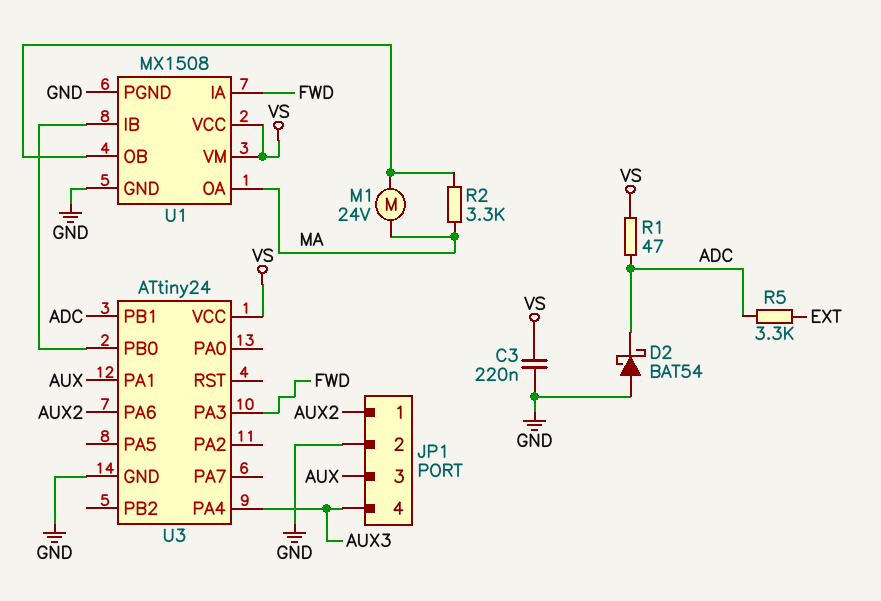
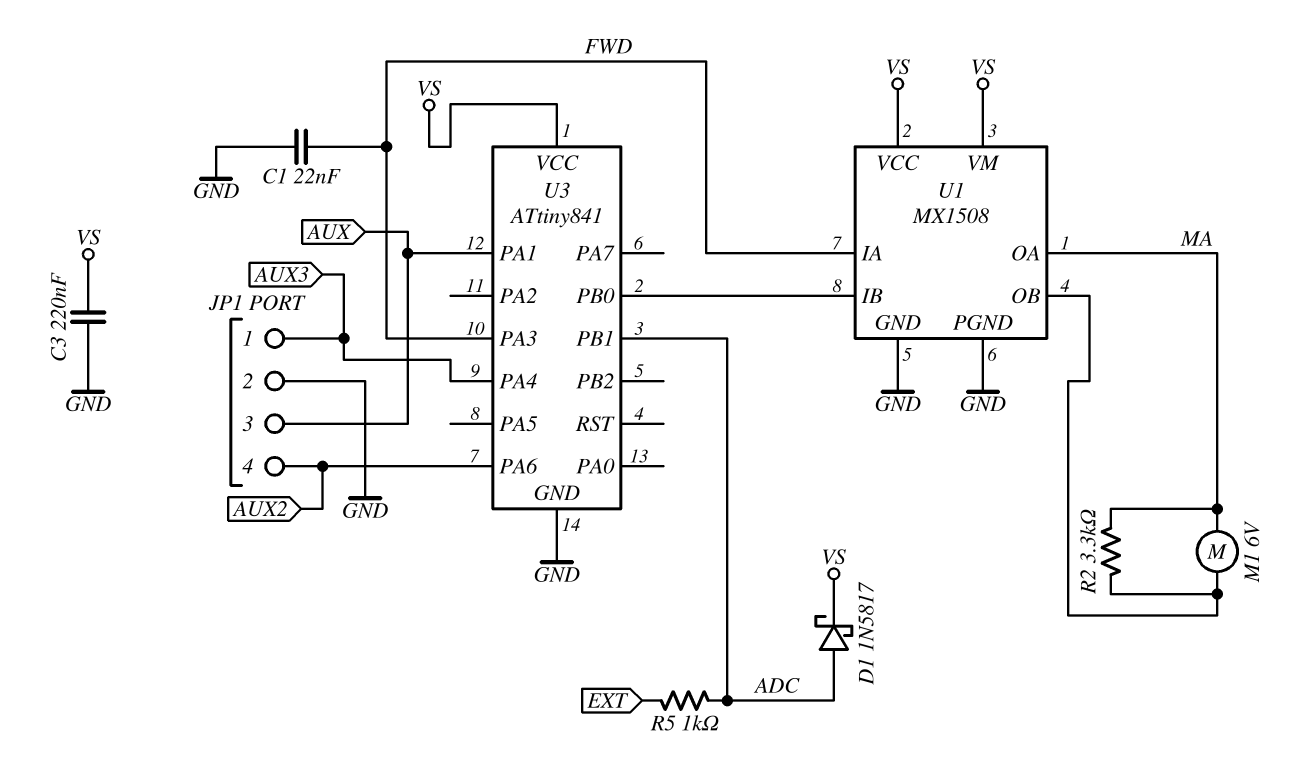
C1: none -> 22nF (FWD, GND)
D1: none -> schottky 1N5817 (A ADC, K VS)
D2: schottky BAT54 (A GND, K ADC) -> none
JP1 pin 1: AUX2 -> AUX3
JP1 pin 4: AUX3 -> AUX2
M1: motor 24V (MA, U1/OB) -> motor 6V (MA, U1/OB)
R1: 47 (ADC, VS) -> none
R5: 3.3k (ADC, EXT) -> 1k (ADC, EXT)
U3: ATtiny24 -> ATtiny841

